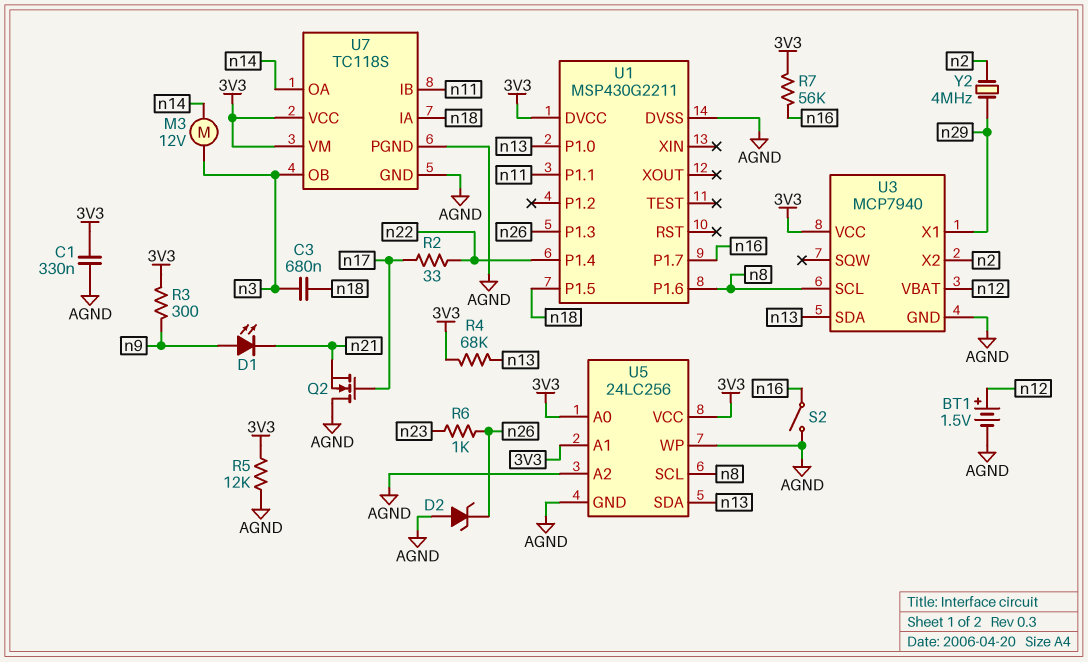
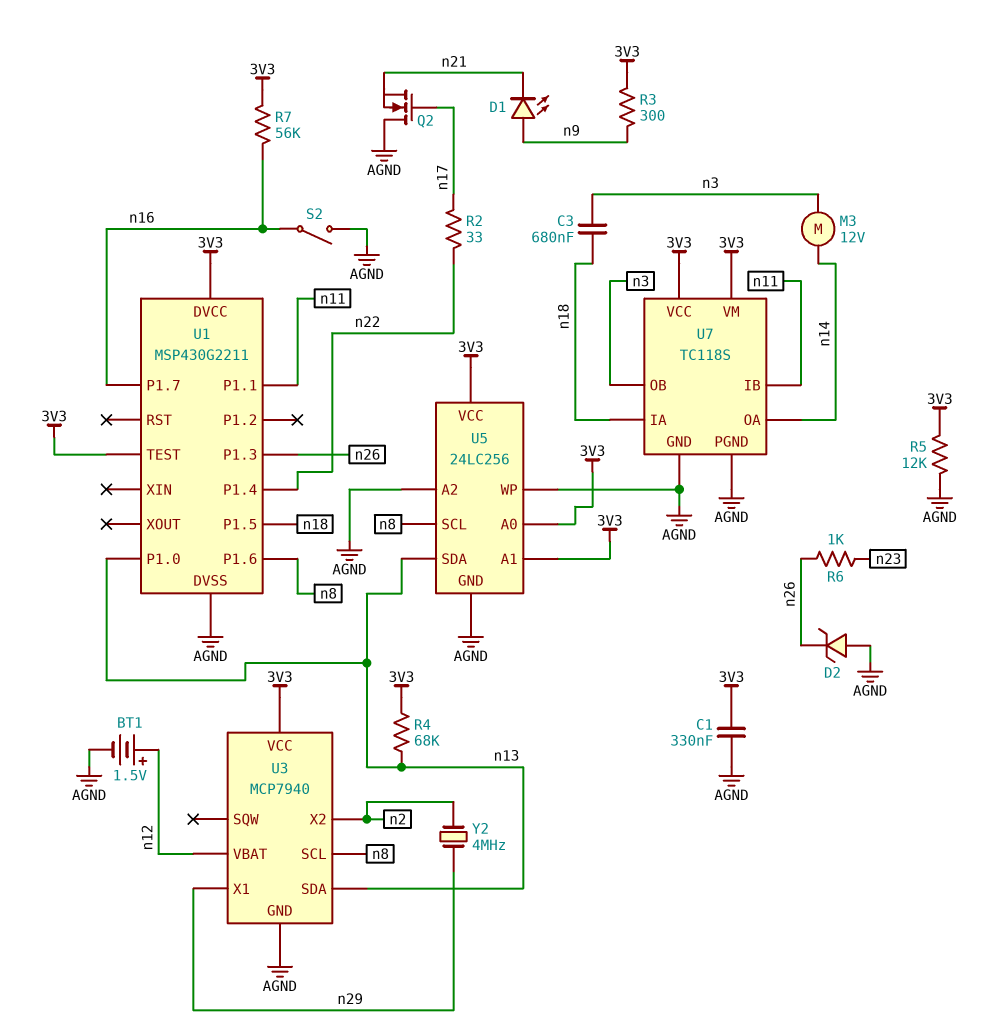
U1 pin TEST: none -> 3V3

